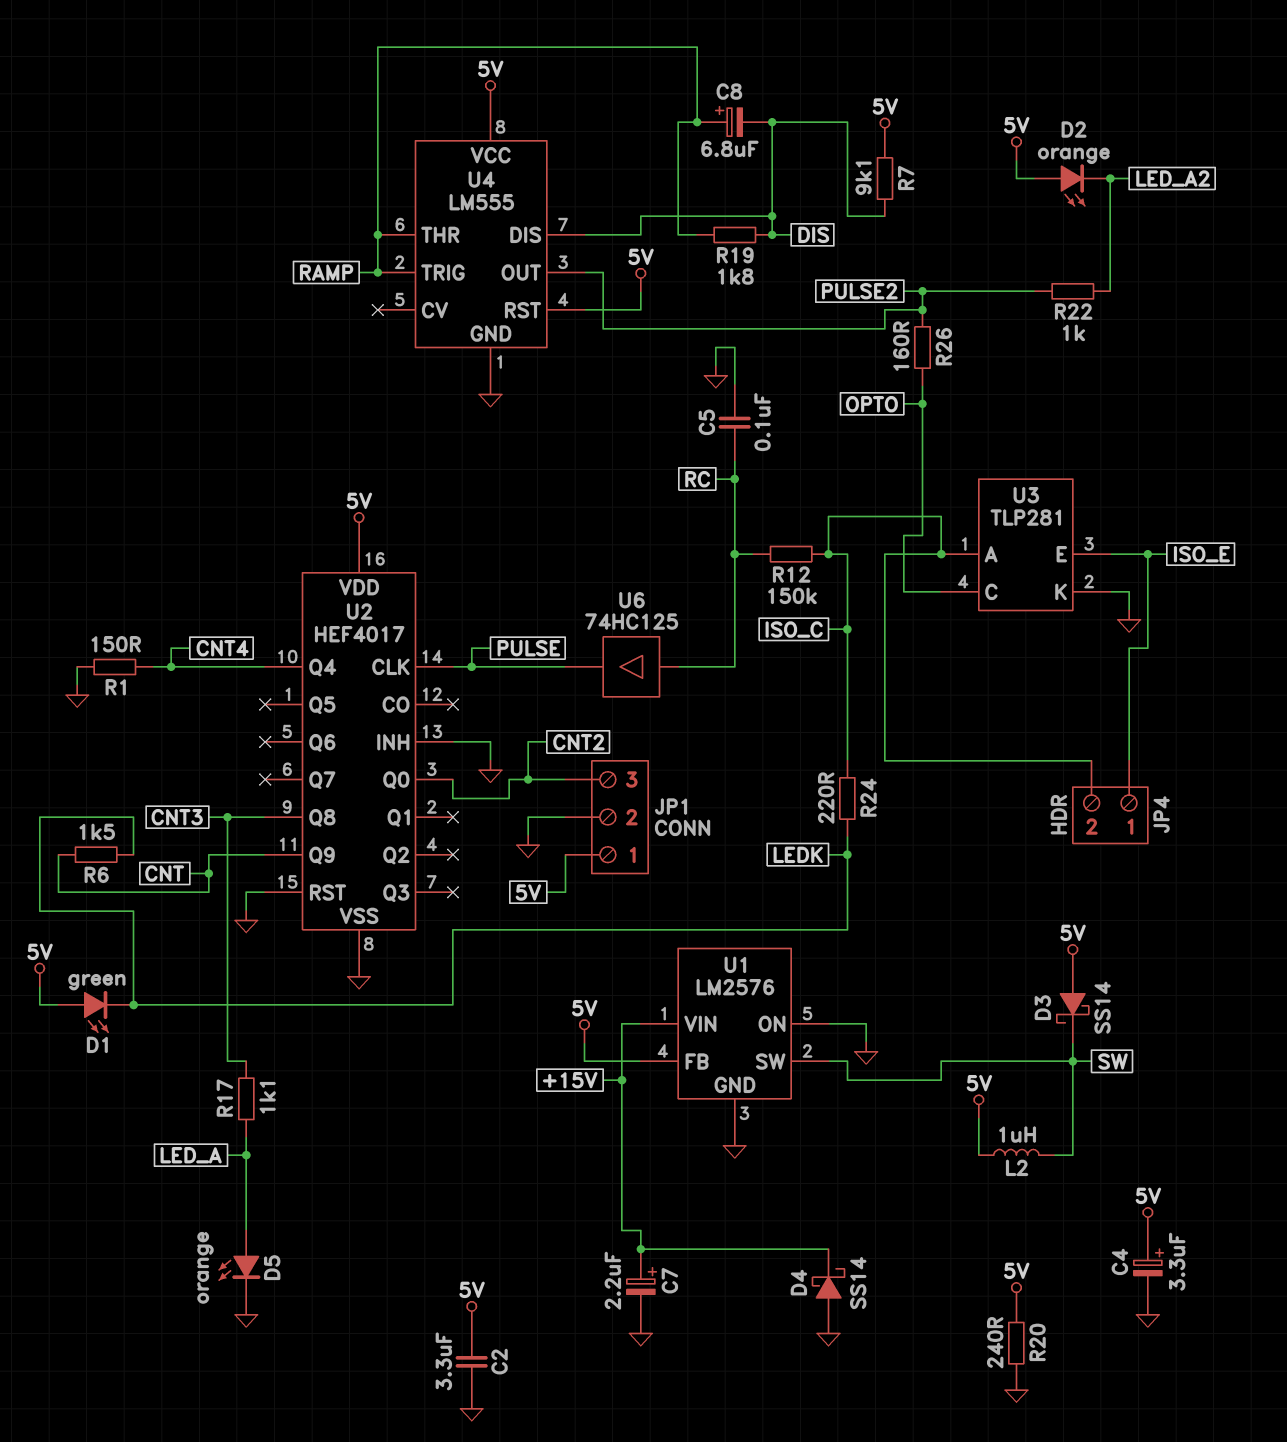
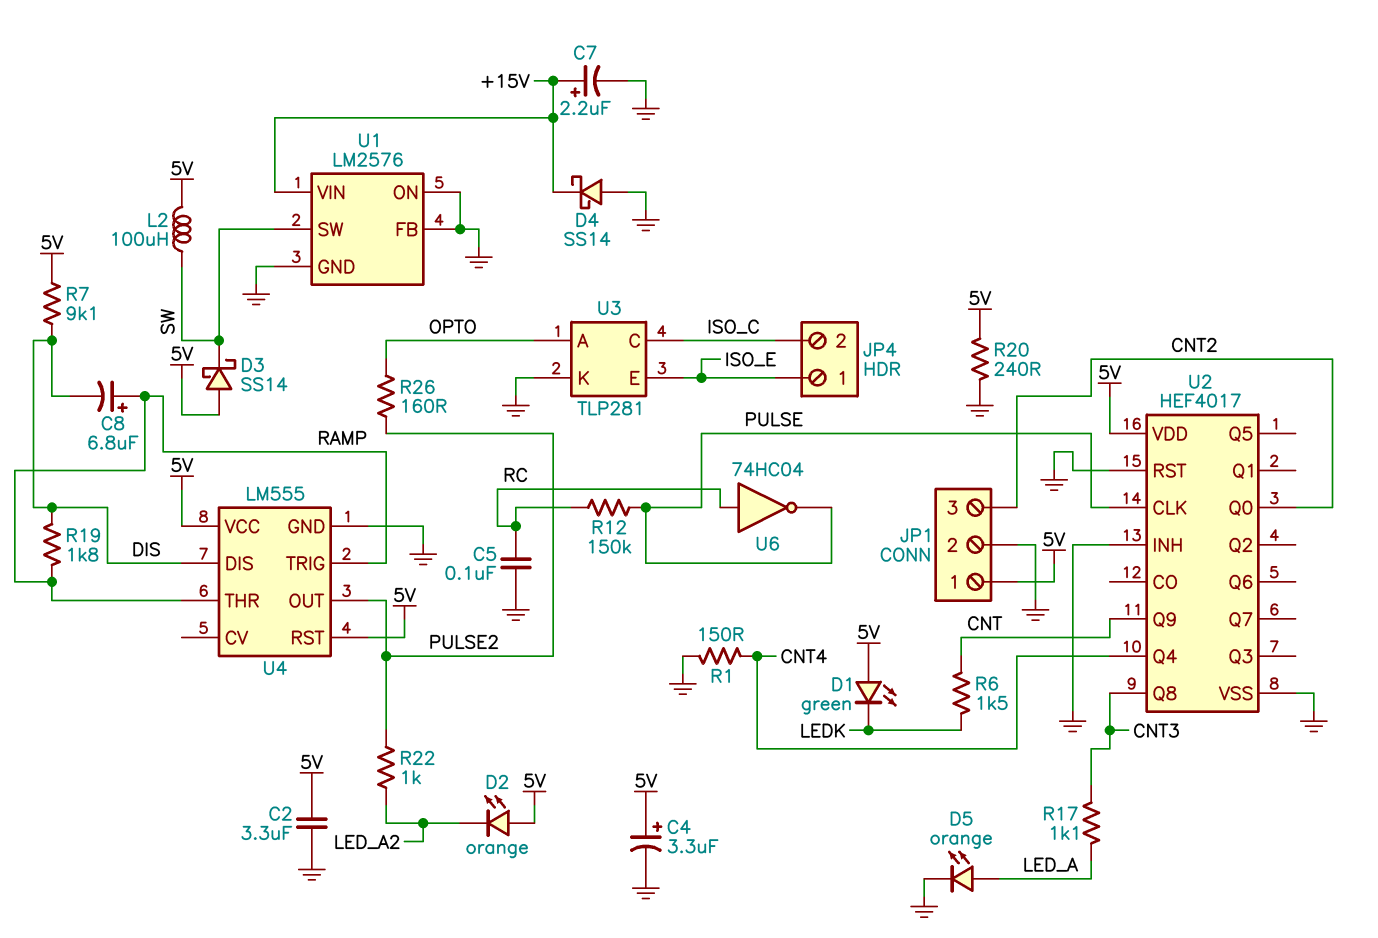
L2: 1uH (5V, SW) -> 100uH (5V, SW)
R12: 150k (ISO_C, RC) -> 150k (PULSE, RC)
R24: 220 (ISO_C, LEDK) -> none
U1 pin FB: 5V -> GND
U3 pin A: ISO_C -> OPTO
U3 pin C: OPTO -> ISO_C
U6: buffer 74HC125 (in RC, out PULSE) -> NOT 74HC04 (in RC, out PULSE)

